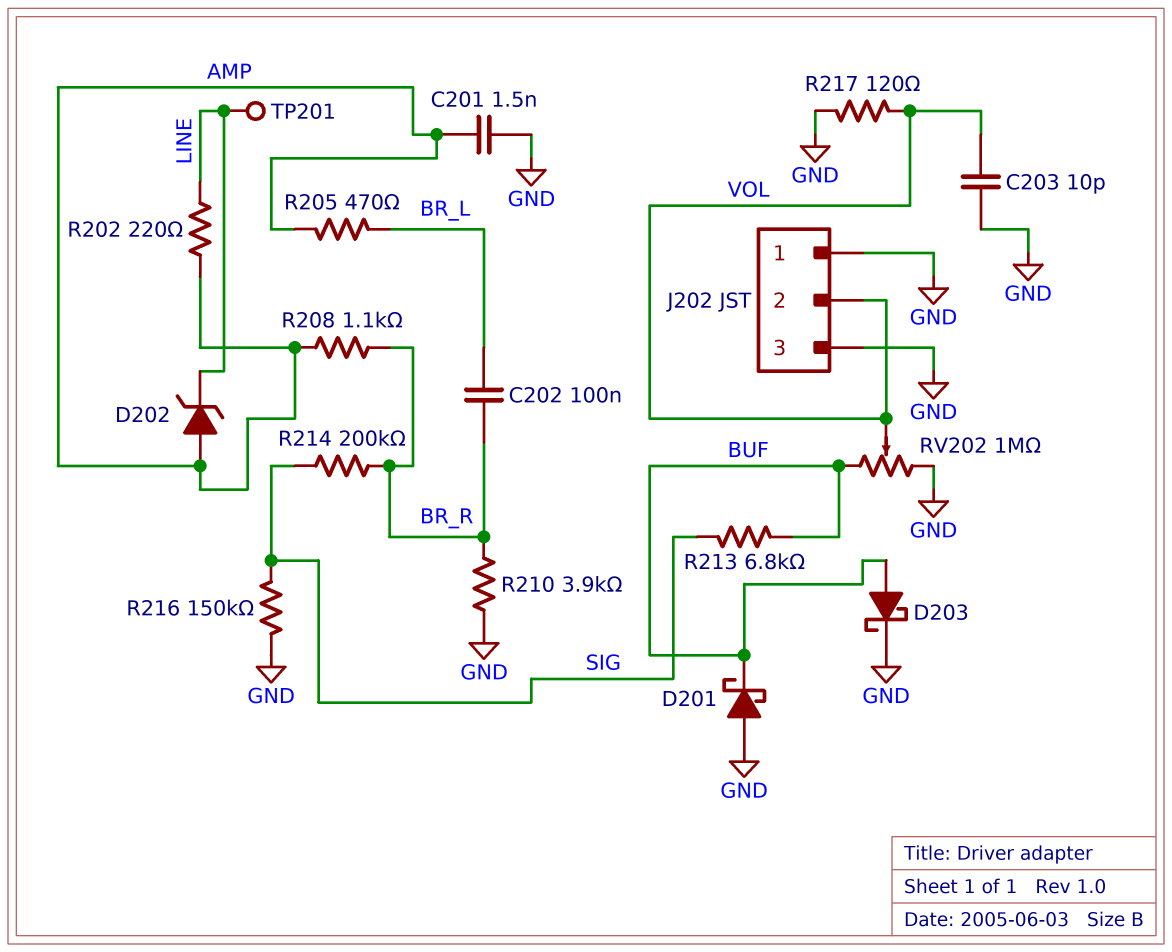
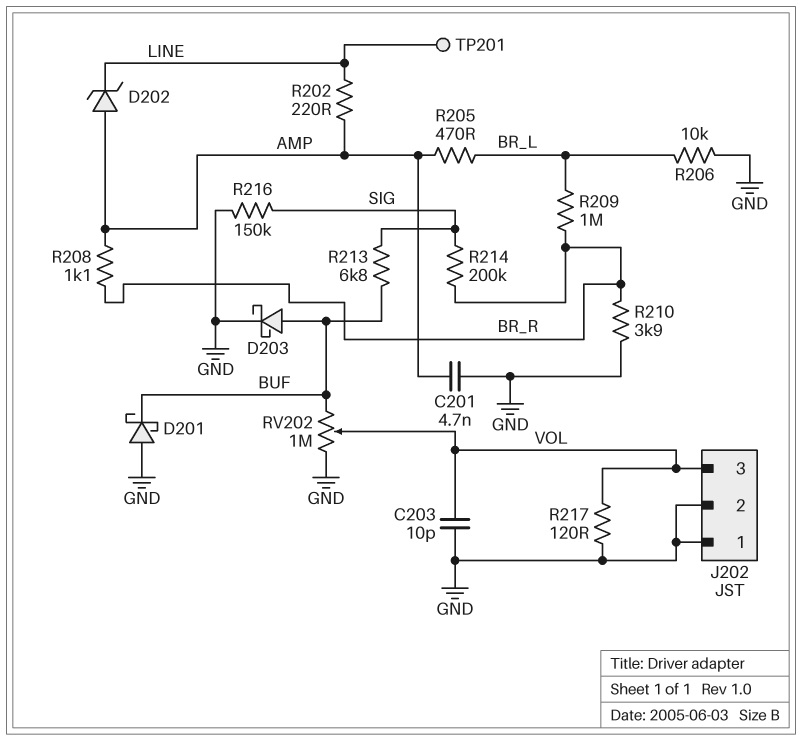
C201: 1.5nF (AMP, GND) -> 4.7nF (AMP, GND)
C202: 100nF (BR_L, BR_R) -> none
J202 pin 2: VOL -> GND
J202 pin 3: GND -> VOL
R206: none -> 10k (BR_L, GND)
R209: none -> 1M (BR_L, BR_R)

